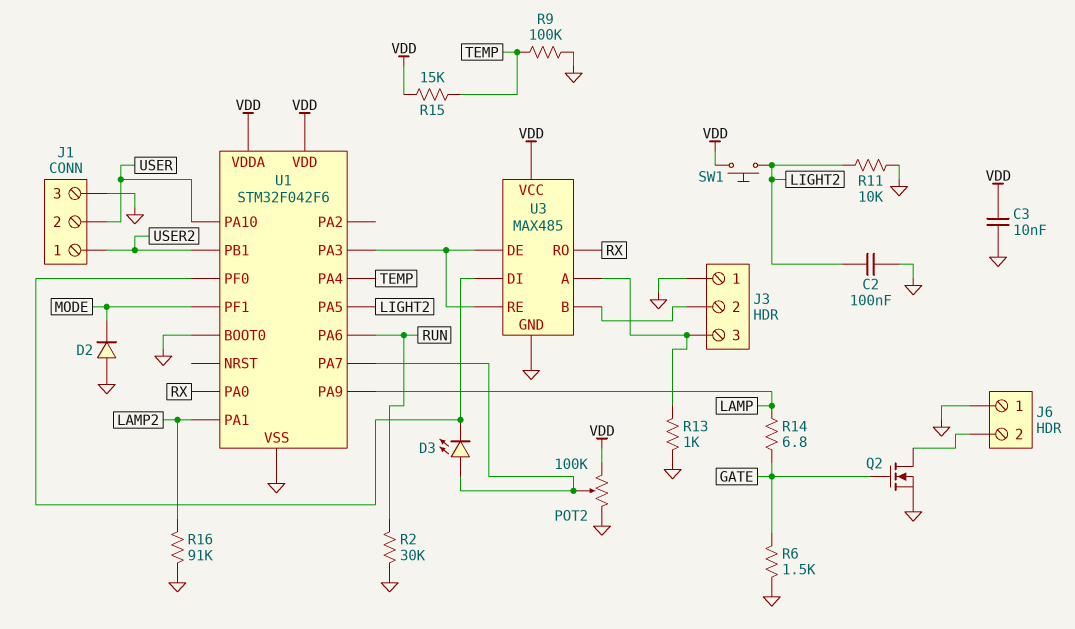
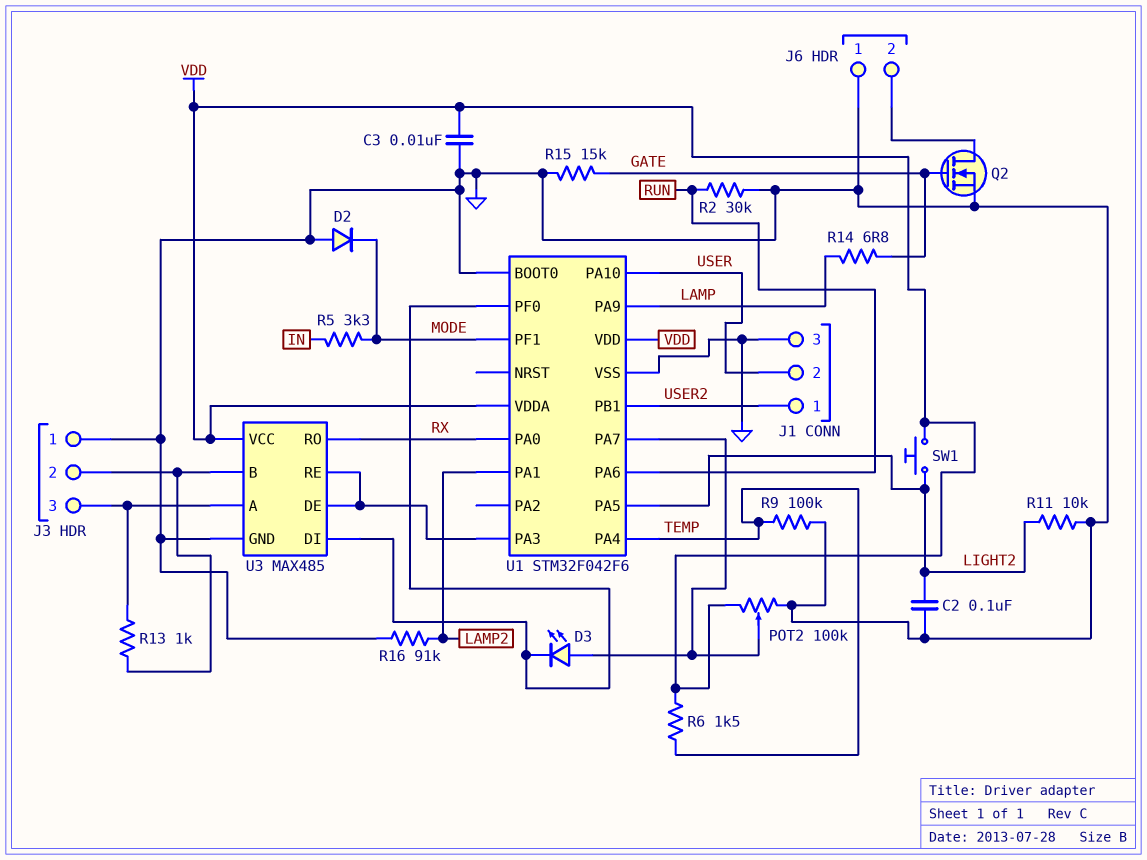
R5: none -> 3.3k (IN, MODE)
R6: 1.5k (GATE, GND) -> 1.5k (TEMP, VDD)
R13: 1k (GND, J3/3) -> 1k (J3/2, J3/3)
R15: 15k (TEMP, VDD) -> 15k (GATE, GND)

